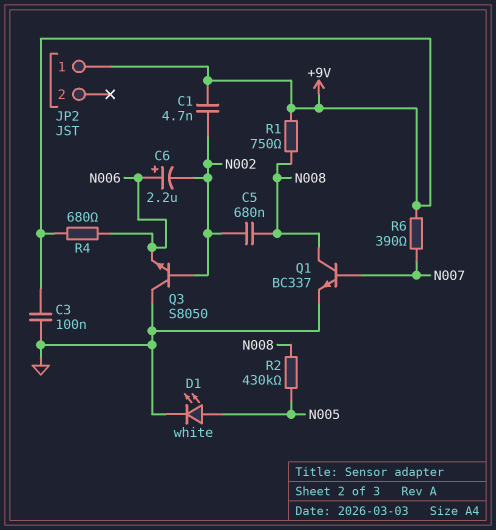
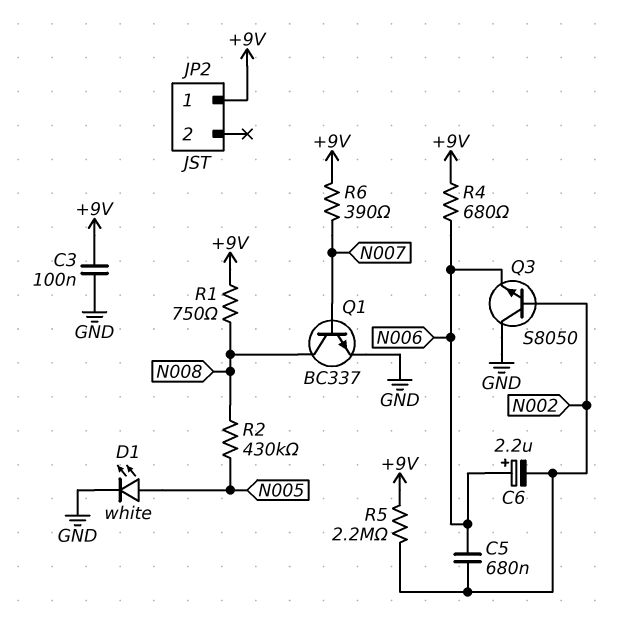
C1: 4.7nF (+9V, N002) -> none
C5: 680nF (N002, N008) -> 680nF (N002, N006)
R5: none -> 2.2M (+9V, N002)

